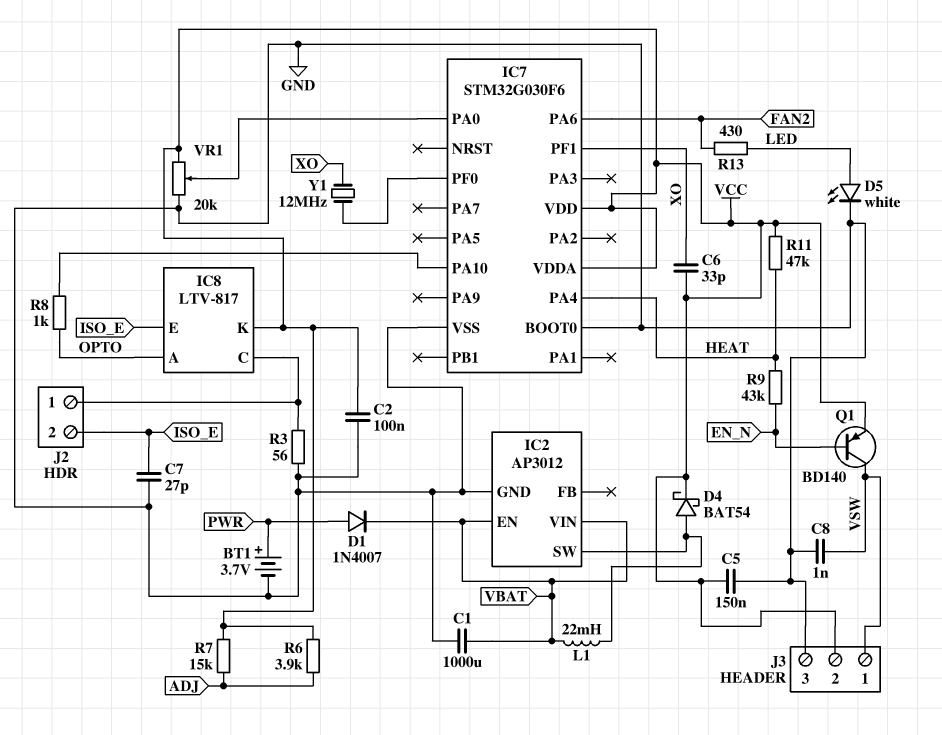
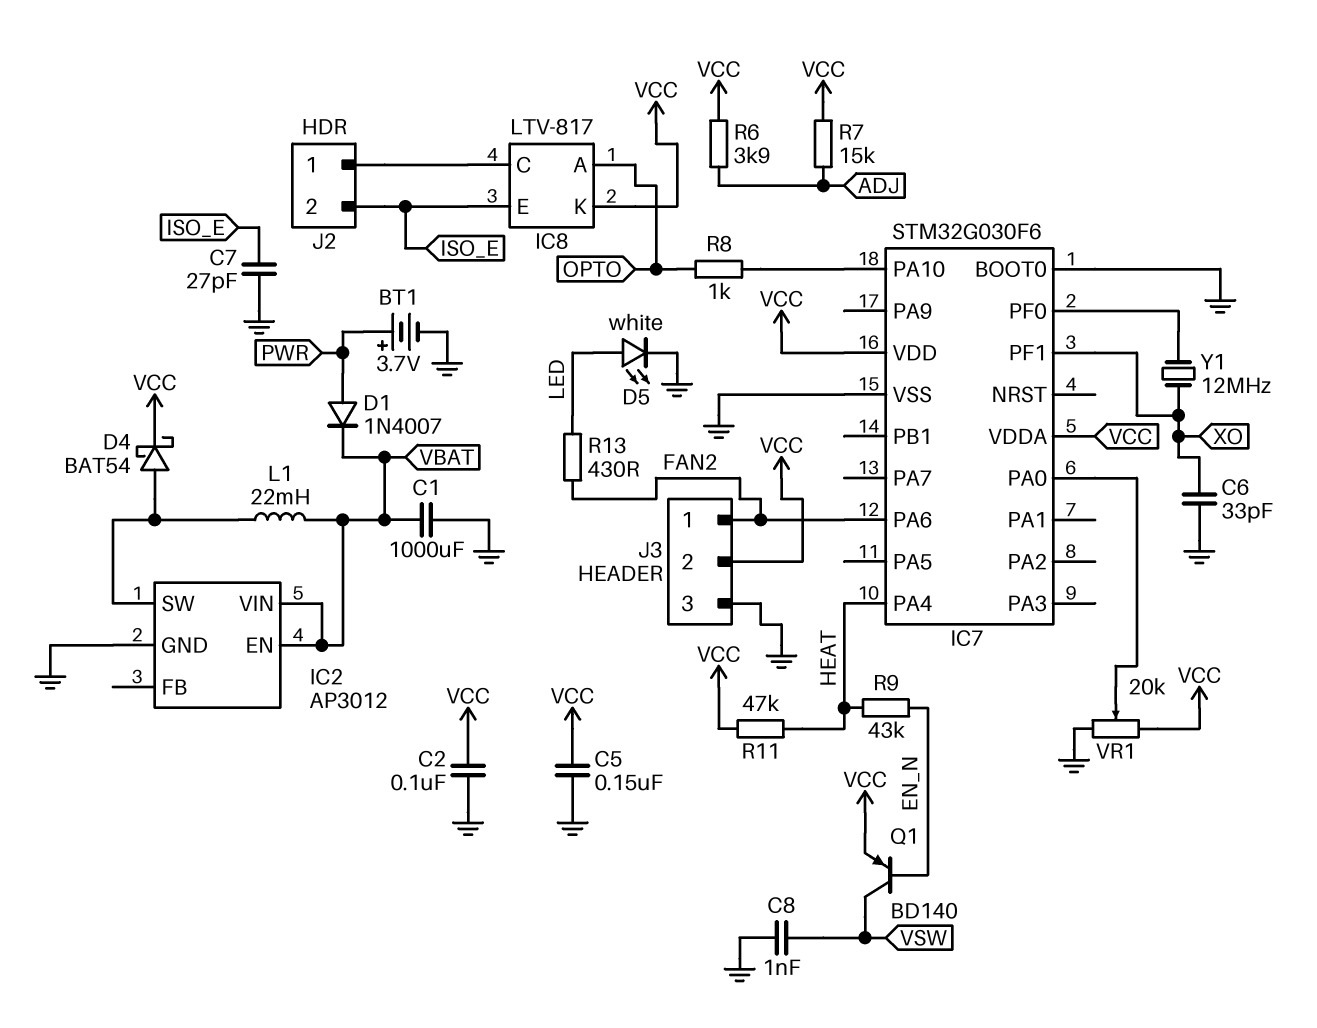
C6: 33pF (VCC, XO) -> 33pF (GND, XO)
J3 pin 1: VSW -> FAN2
R3: 56 (GND, IC8/C) -> none

